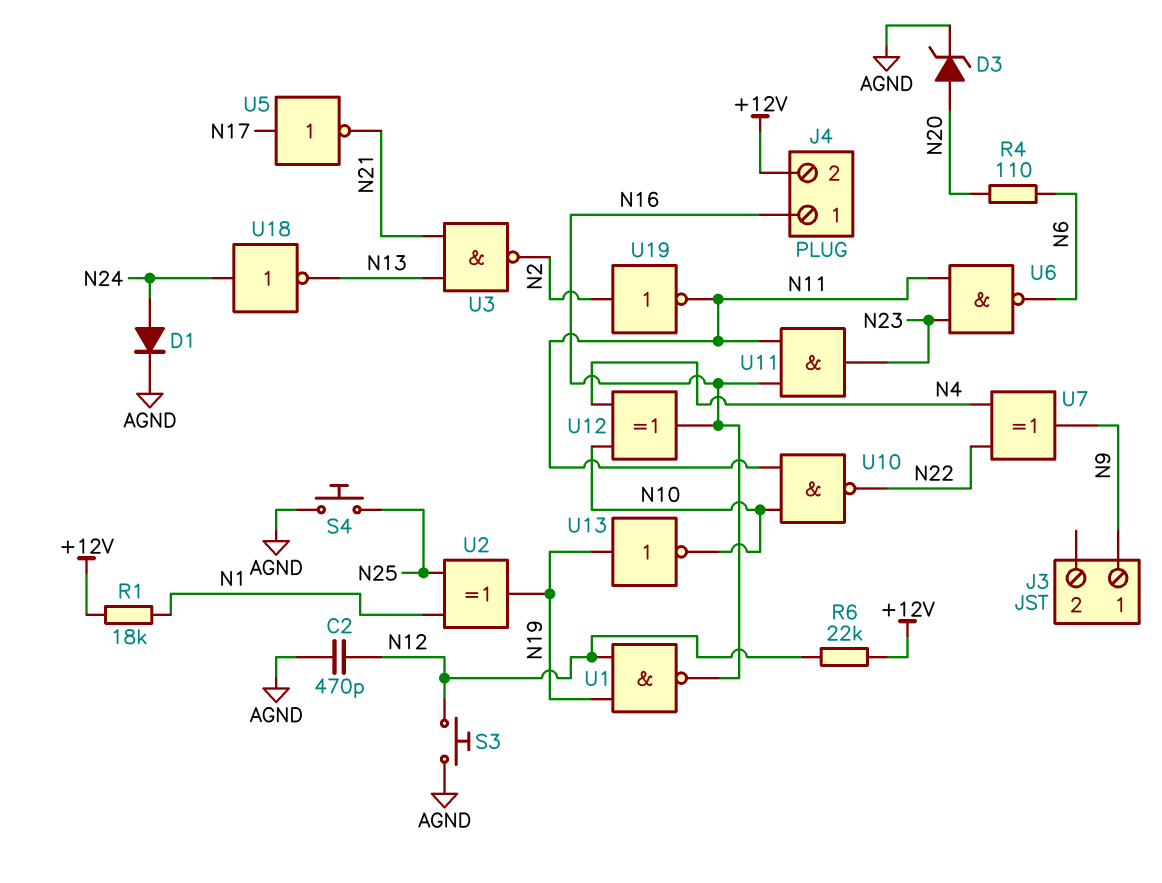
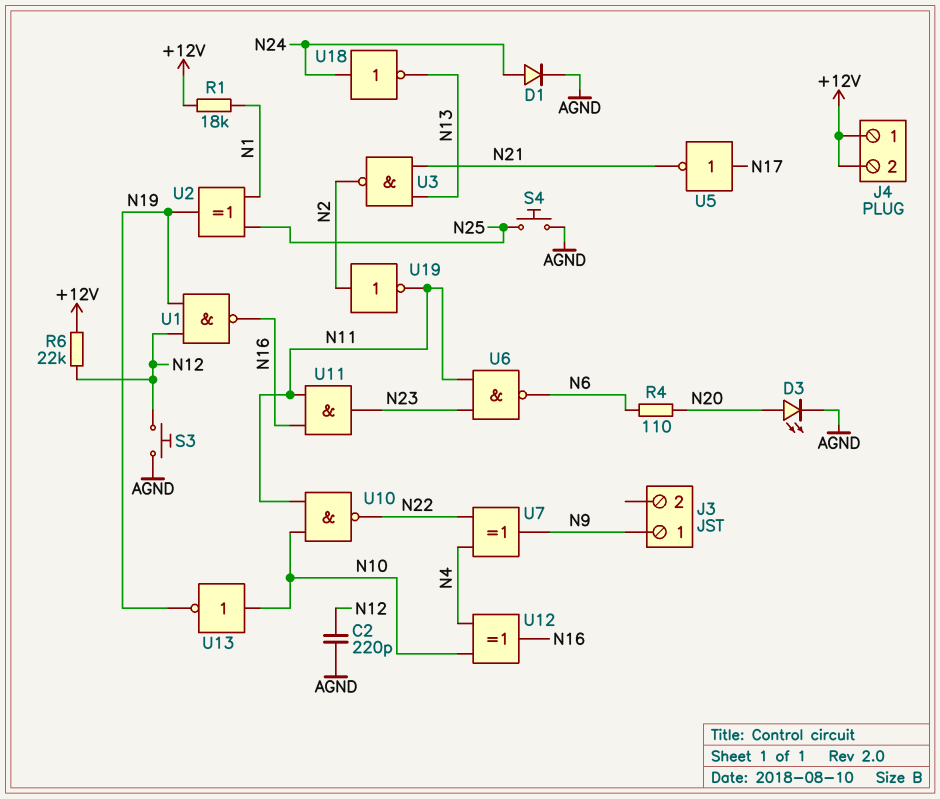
C2: 470pF (AGND, N12) -> 220pF (AGND, N12)
D3: zener (A N20, K AGND) -> LED (A N20, K AGND)
J4 pin 1: N16 -> +12V
U13: NOT (in N19, out N10) -> NOT (in N10, out N19)

